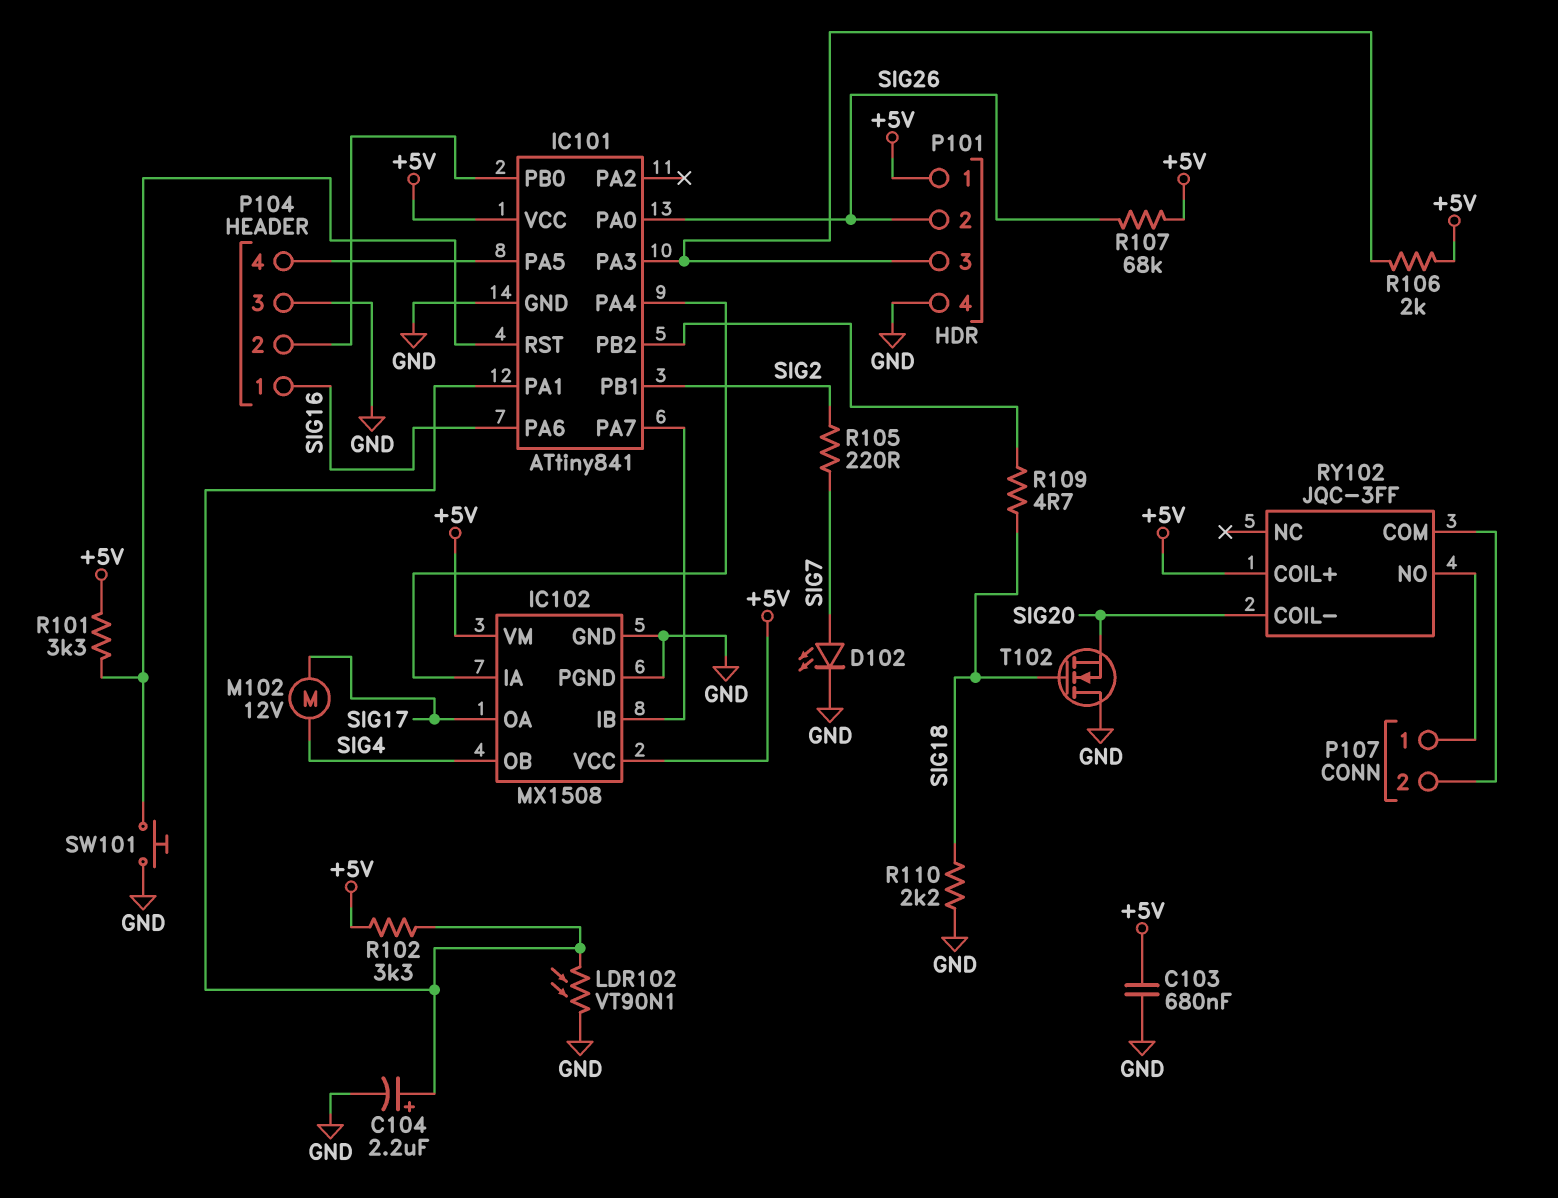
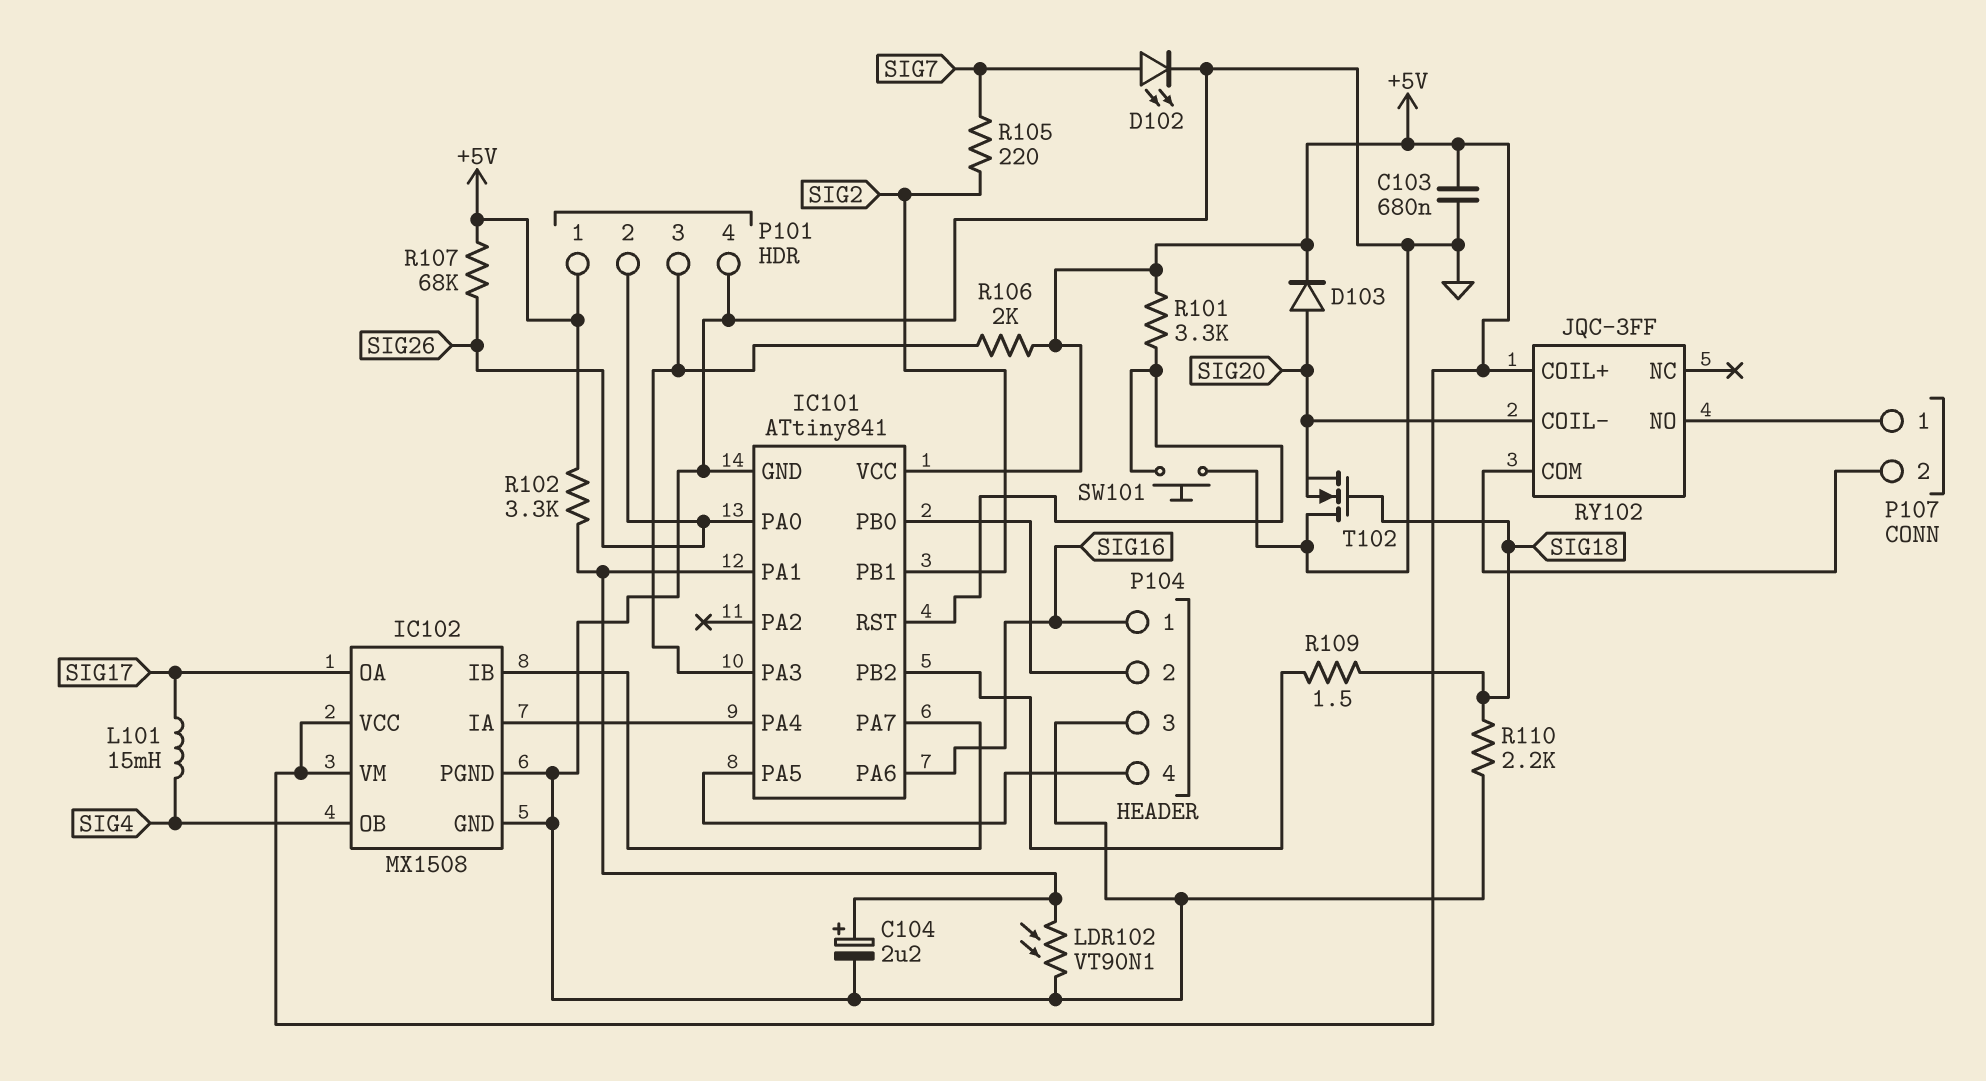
D103: none -> diode (A SIG20, K +5V)
L101: none -> 15mH (SIG4, SIG17)
M102: motor 12V (SIG4, SIG17) -> none
R109: 4.7 (IC101/PB2, SIG18) -> 1.5 (IC101/PB2, SIG18)

